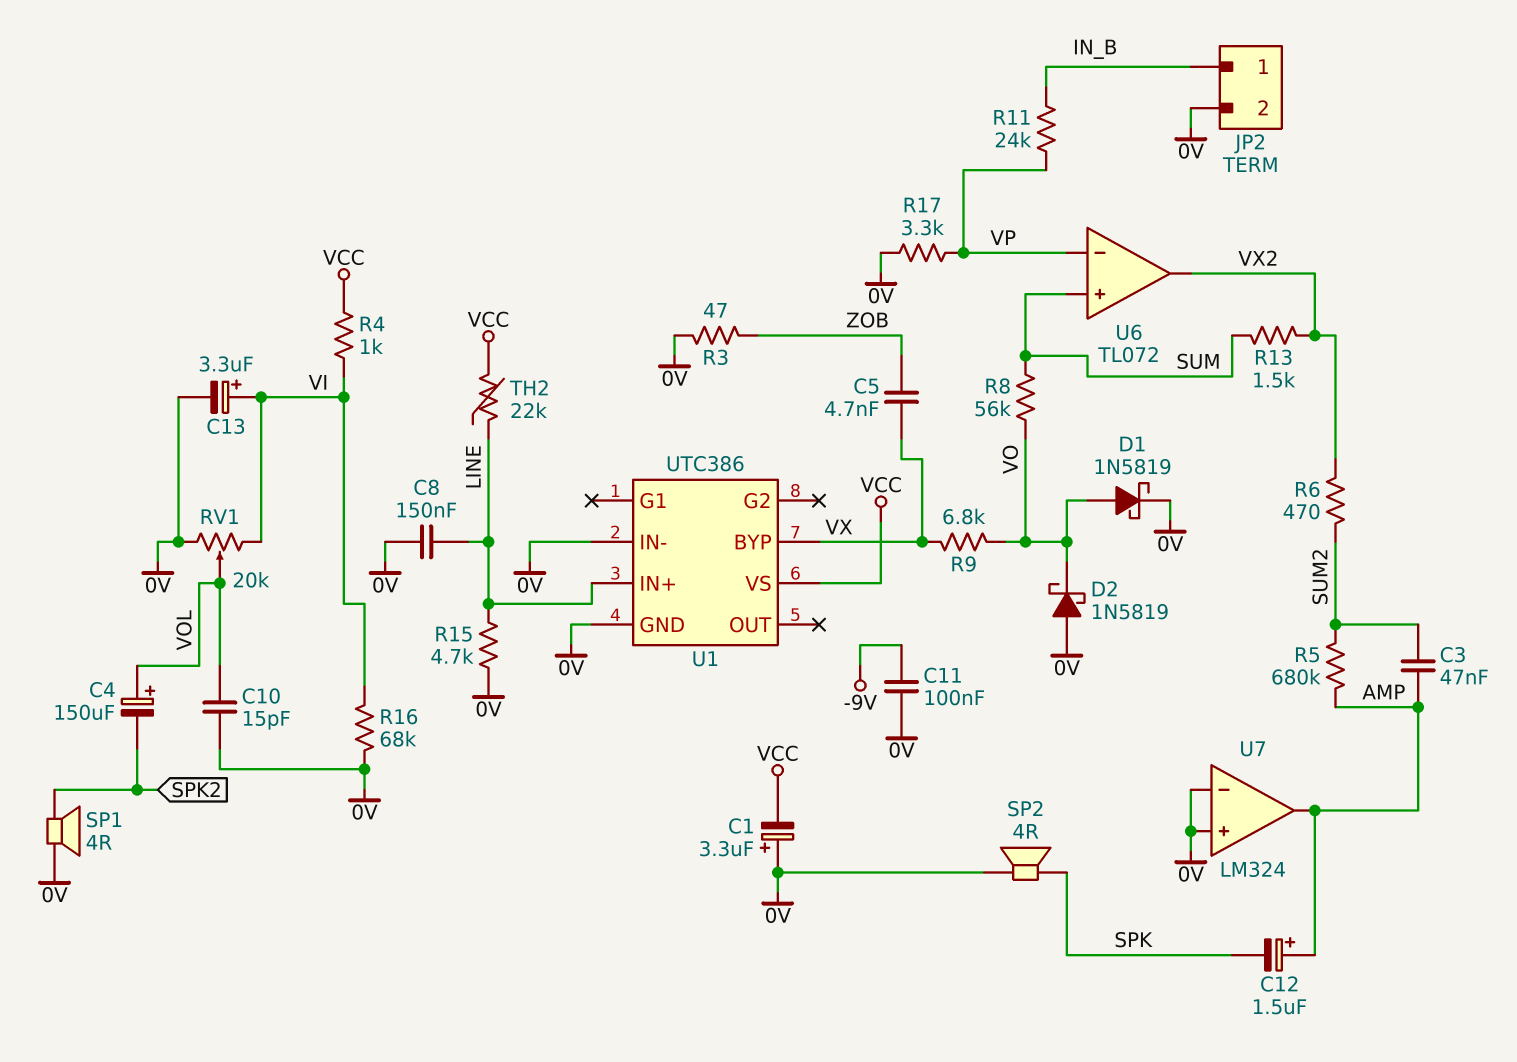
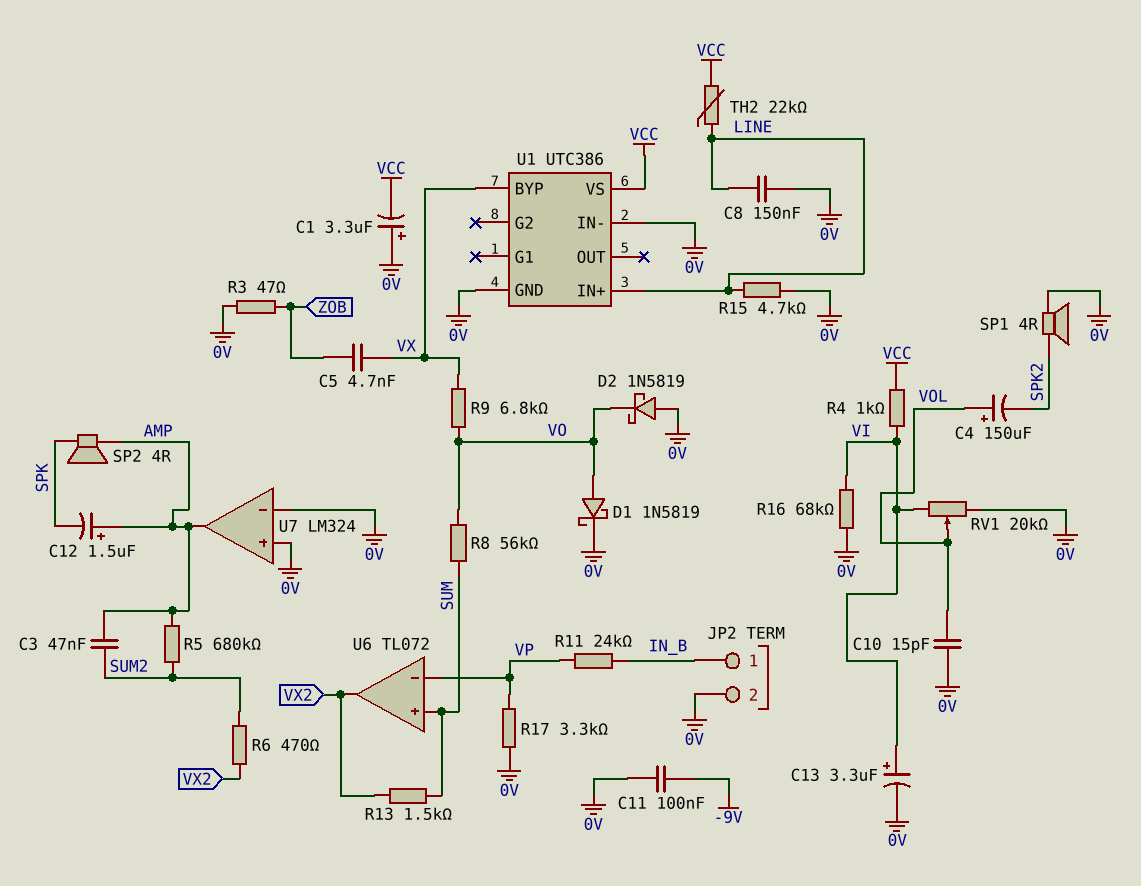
SP2: speaker 4R (0V, SPK) -> speaker 4R (AMP, SPK)

